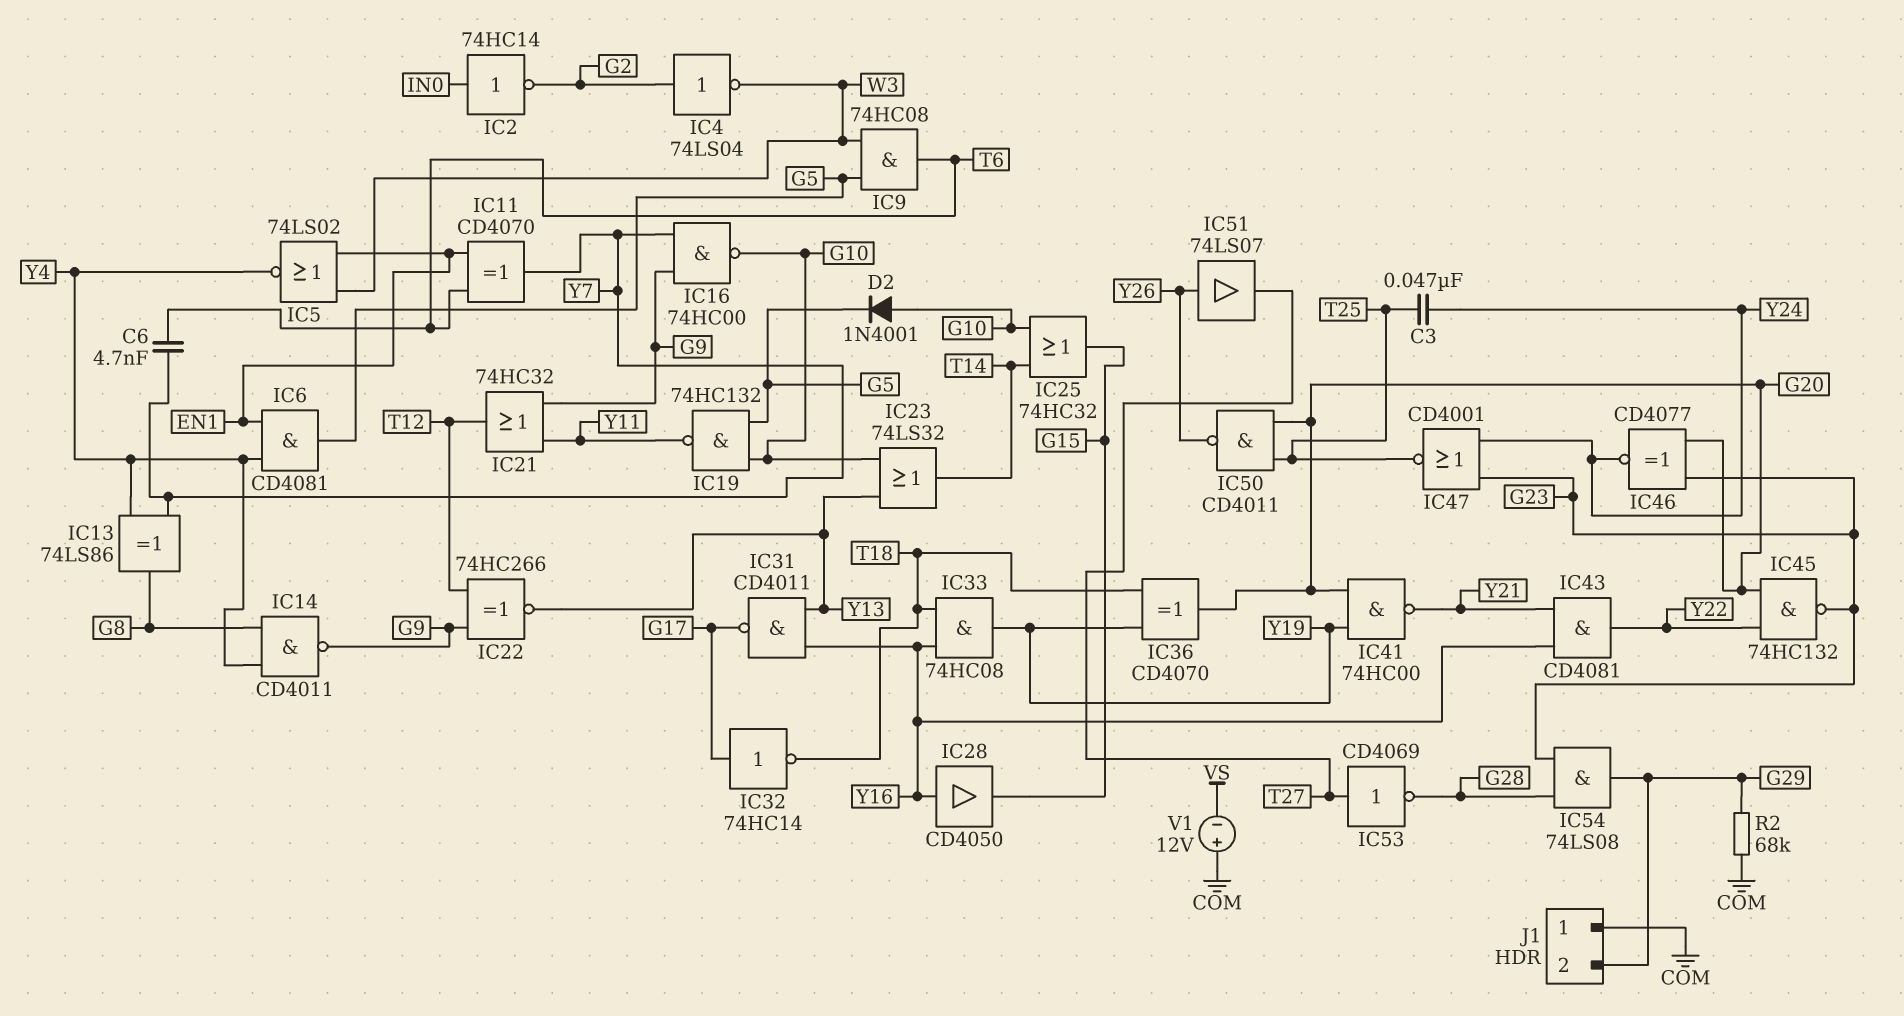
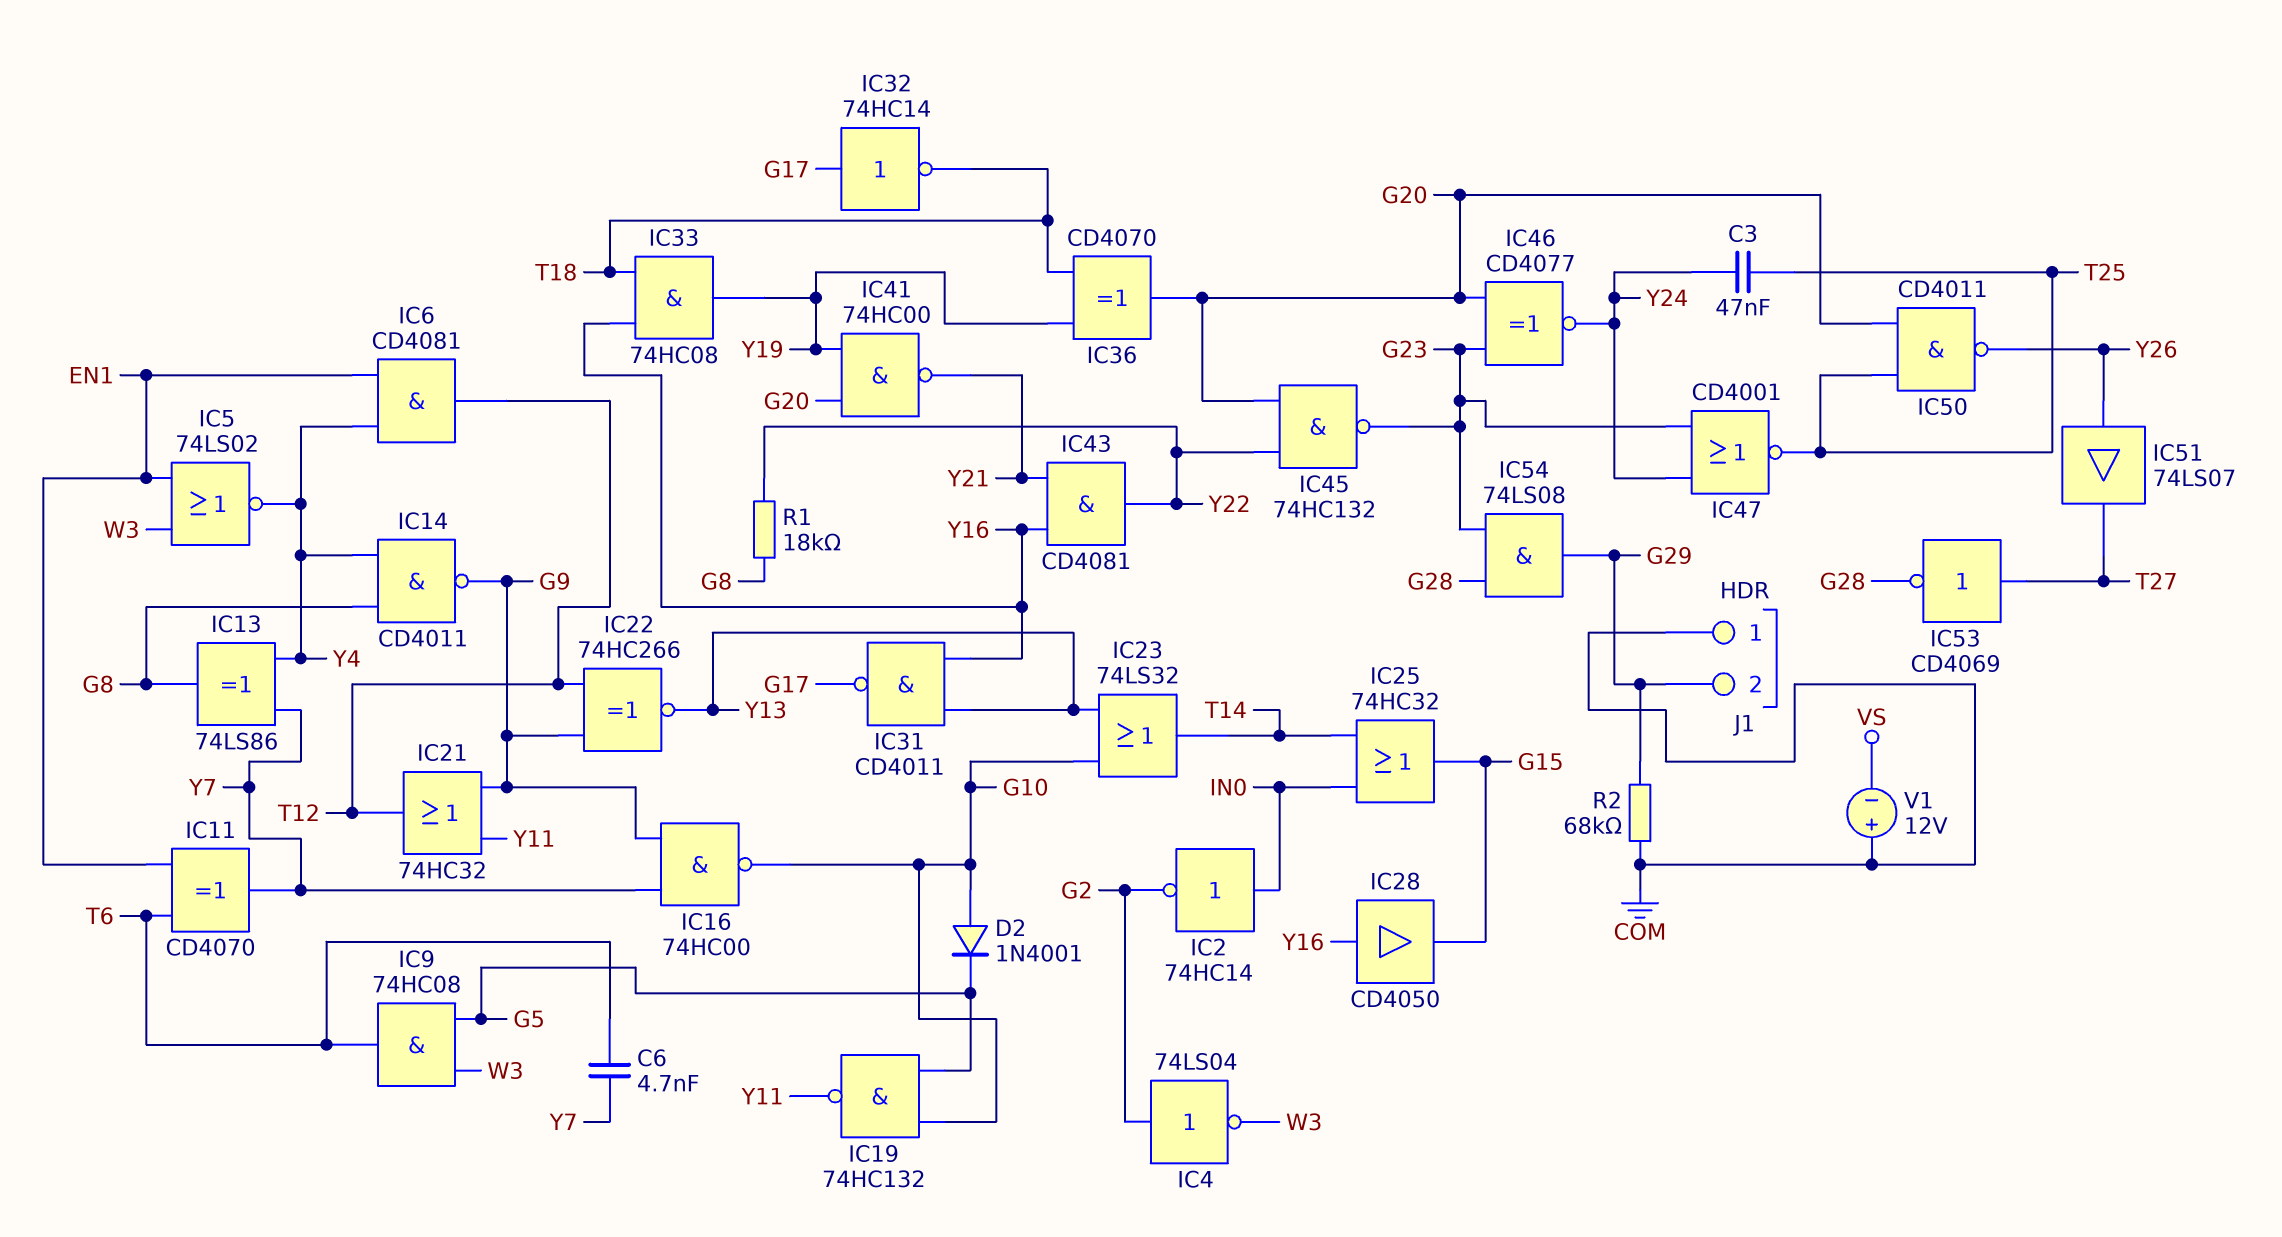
IC6: AND CD4081 (in EN1, in Y4, out G5) -> AND CD4081 (in EN1, in Y4, out T12)
IC25: OR 74HC32 (in G10, in T14, out G15) -> OR 74HC32 (in IN0, in T14, out G15)
R1: none -> 18k (G8, Y22)

